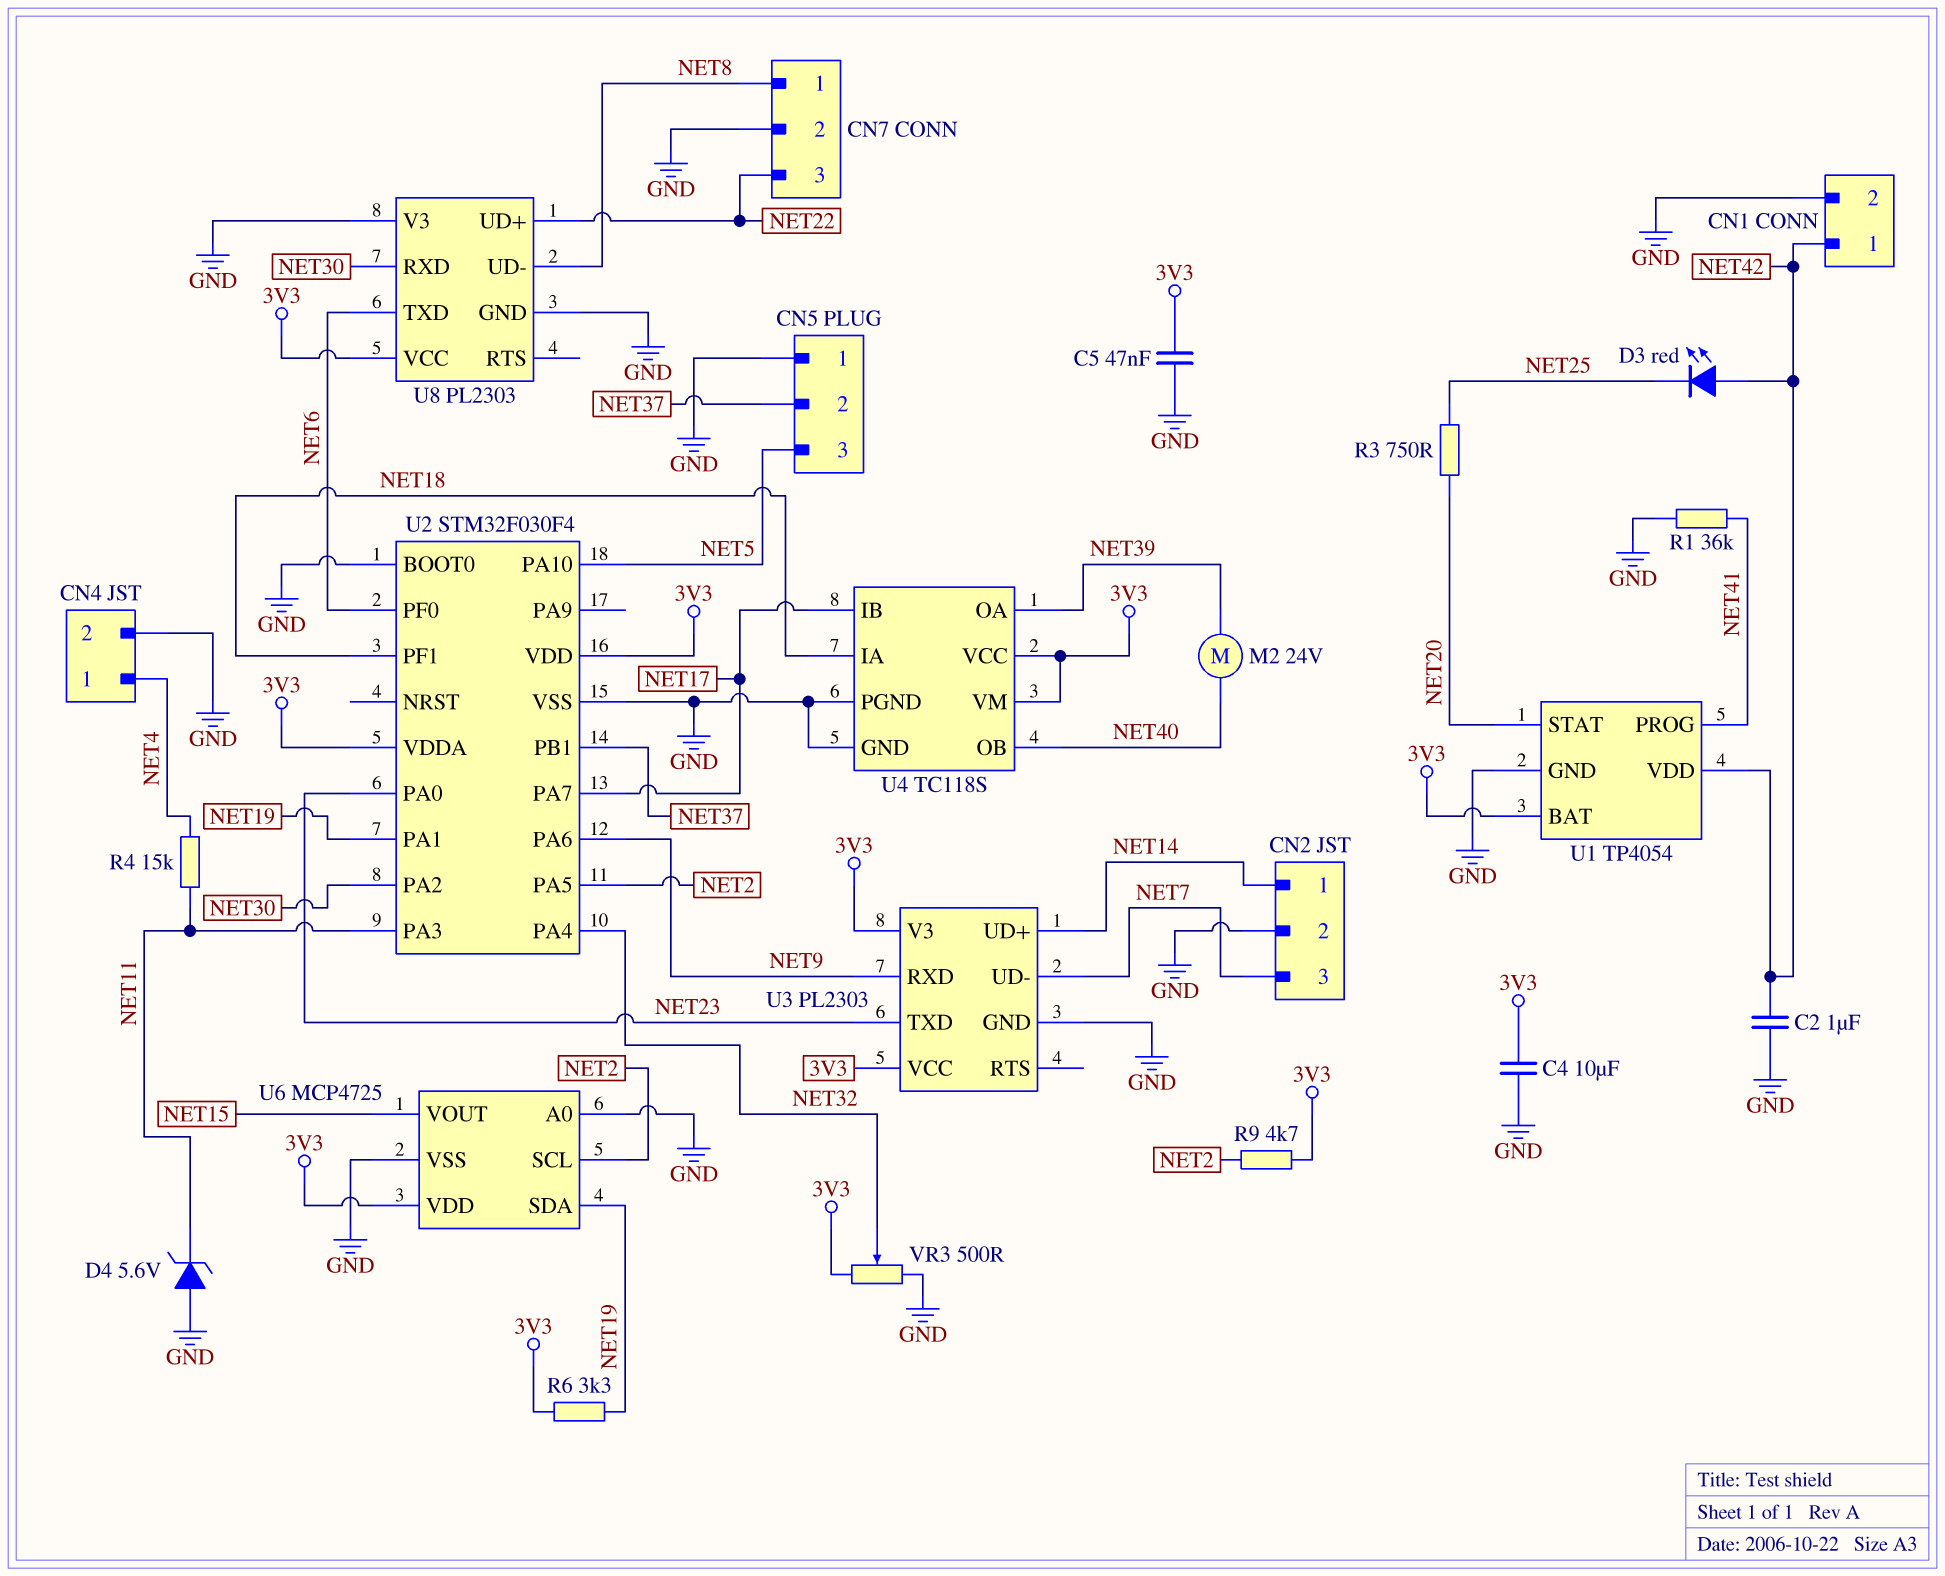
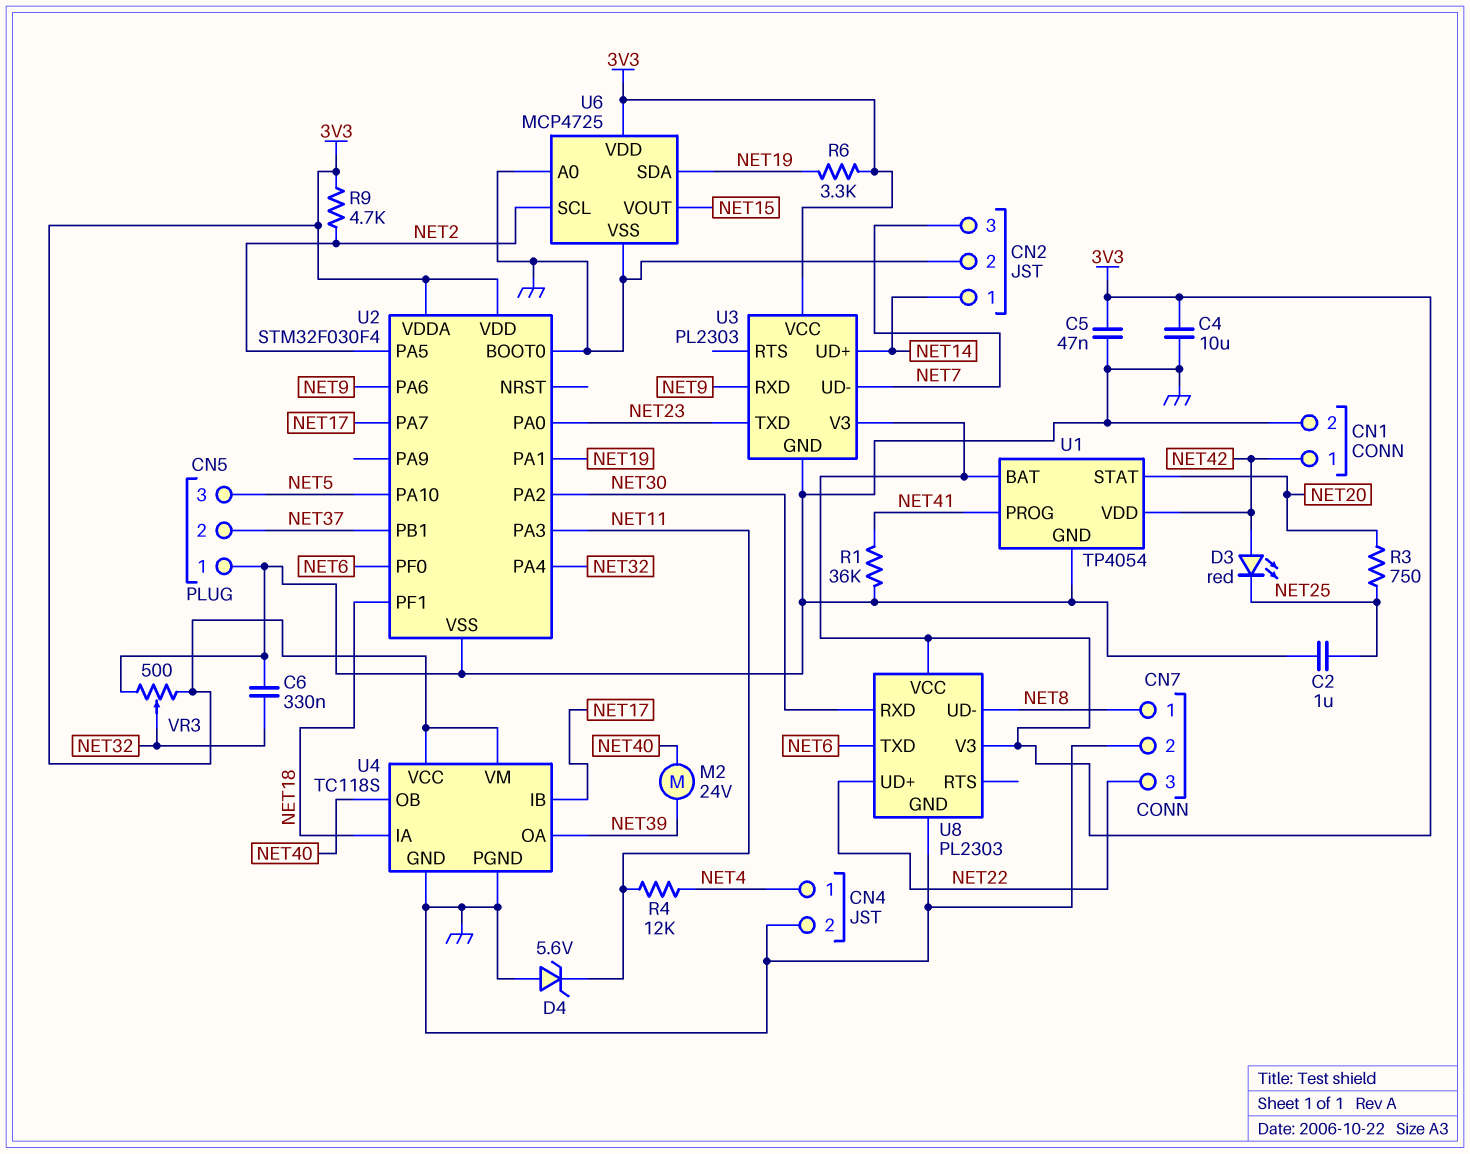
C2: 1uF (GND, NET42) -> 1uF (GND, NET25)
C6: none -> 330nF (GND, NET32)
R4: 15k (NET4, NET11) -> 12k (NET4, NET11)
U8 pin V3: GND -> 3V3

